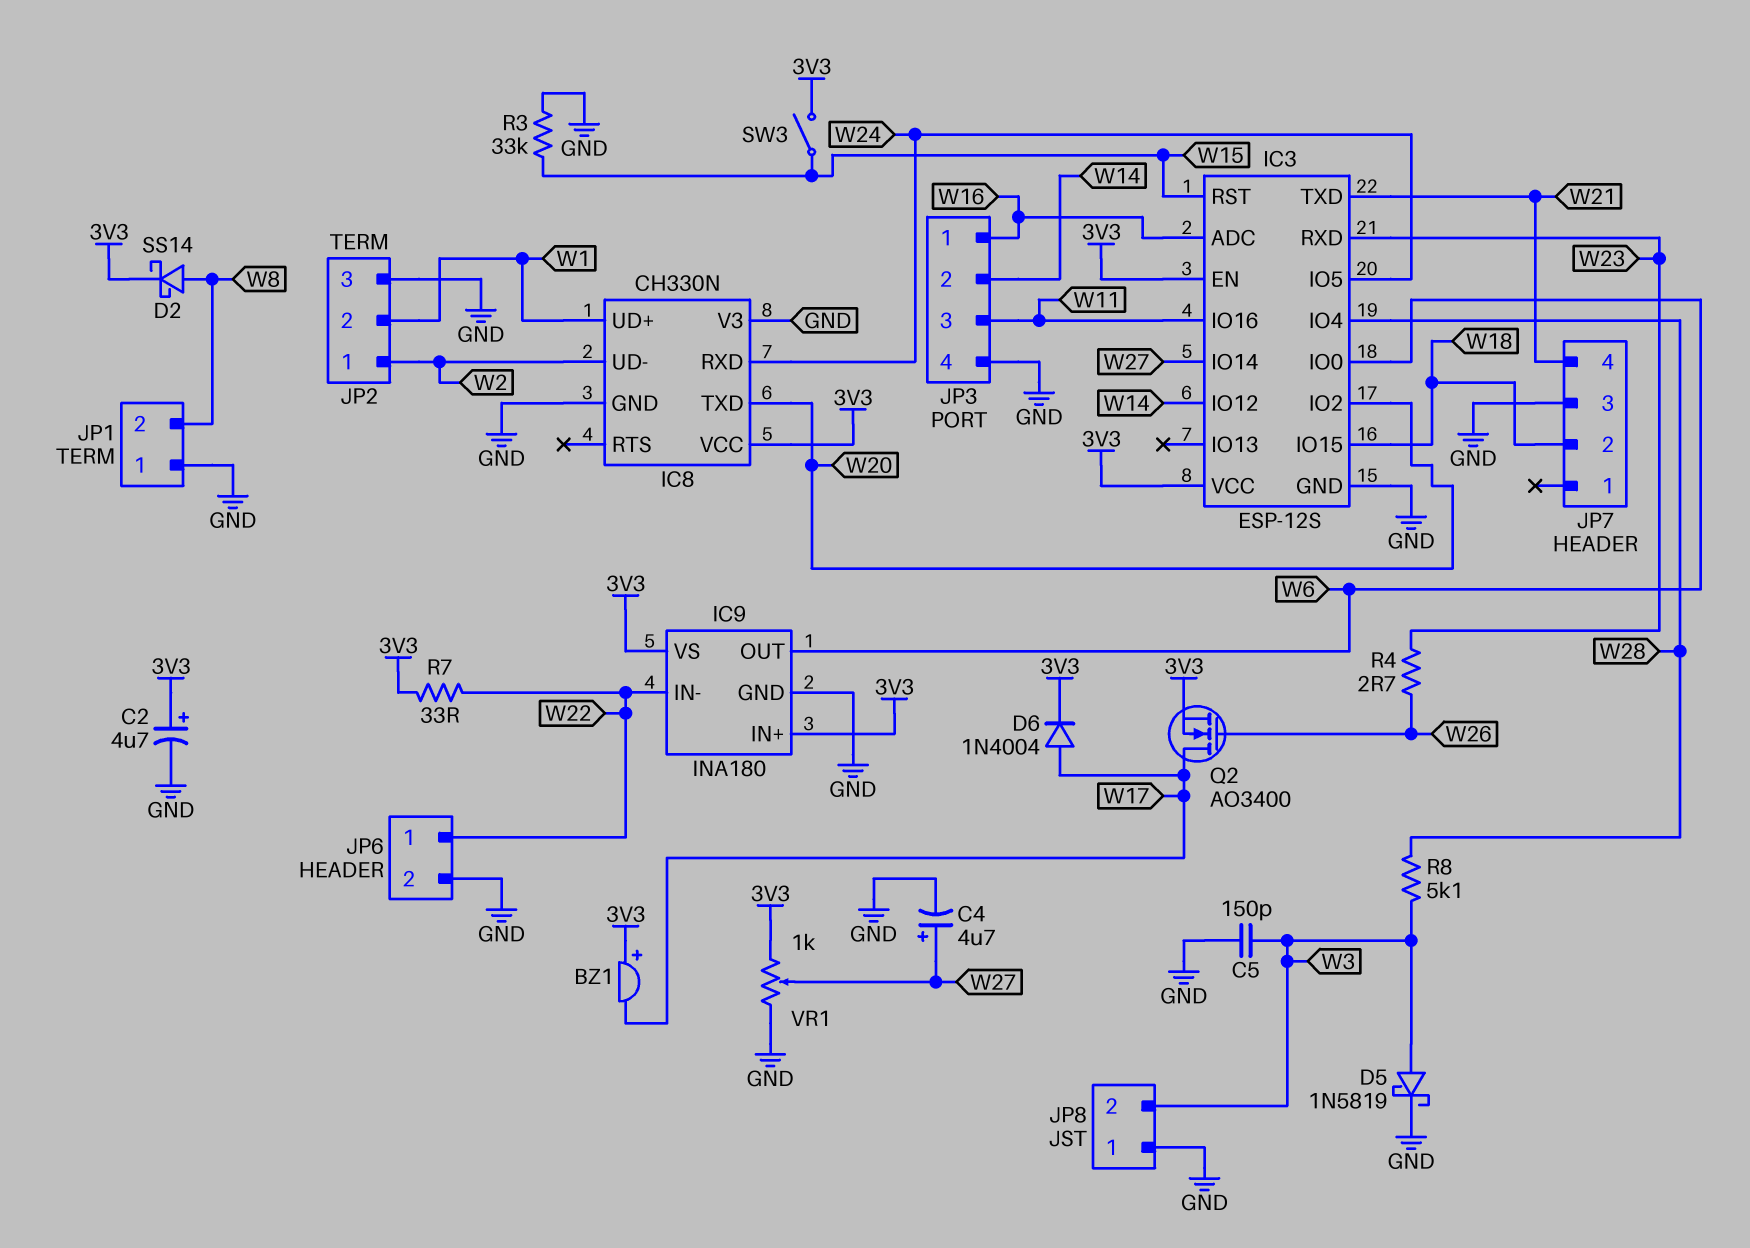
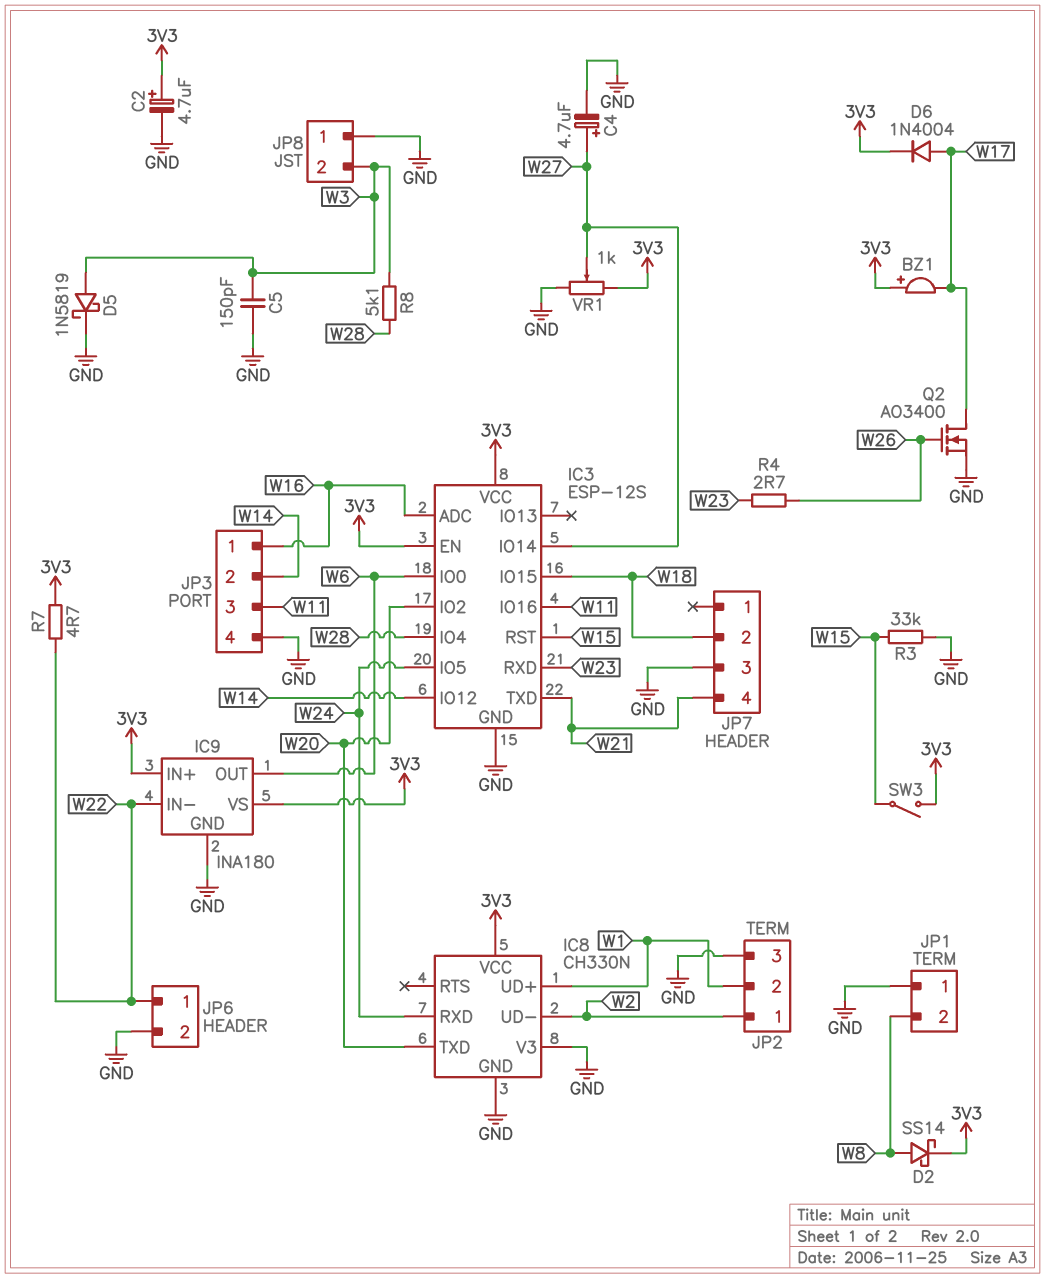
Q2: NMOS AO3400 (G W26, D W17, S 3V3) -> NMOS AO3400 (G W26, D W17, S GND)
R7: 33 (3V3, W22) -> 4.7 (3V3, W22)

